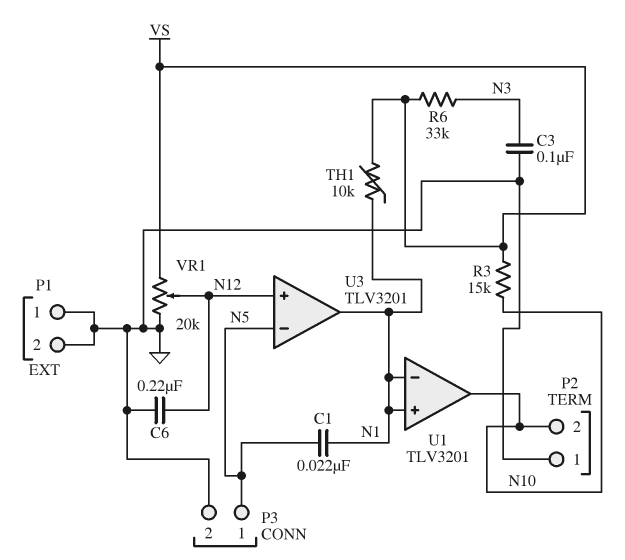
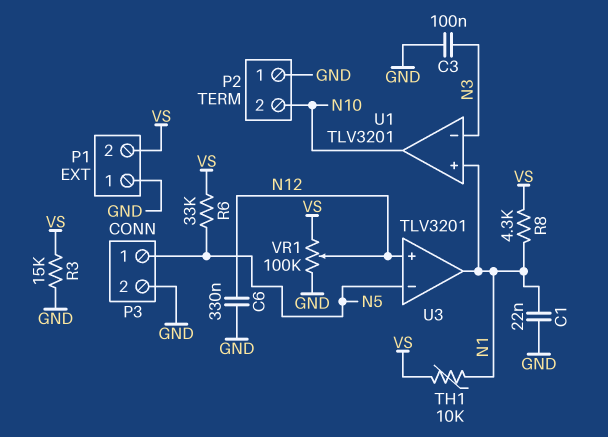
C1: 22nF (N1, N5) -> 22nF (GND, N1)
C6: 220nF (GND, N12) -> 330nF (GND, N12)
P1 pin 2: GND -> VS
R3: 15k (N10, VS) -> 15k (GND, VS)
R6: 33k (N3, VS) -> 33k (N5, VS)
R8: none -> 4.3k (N1, VS)
U1 pin in-: N1 -> N3
VR1: 20k (GND, VS, wiper N12) -> 100k (GND, VS, wiper N12)

